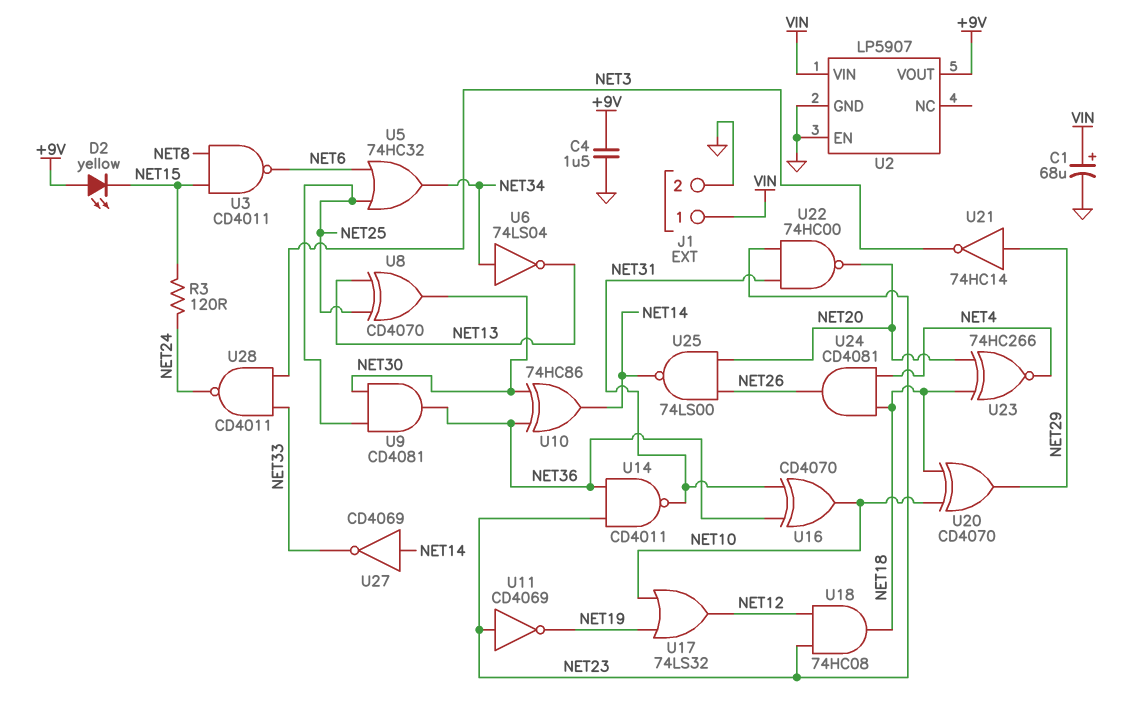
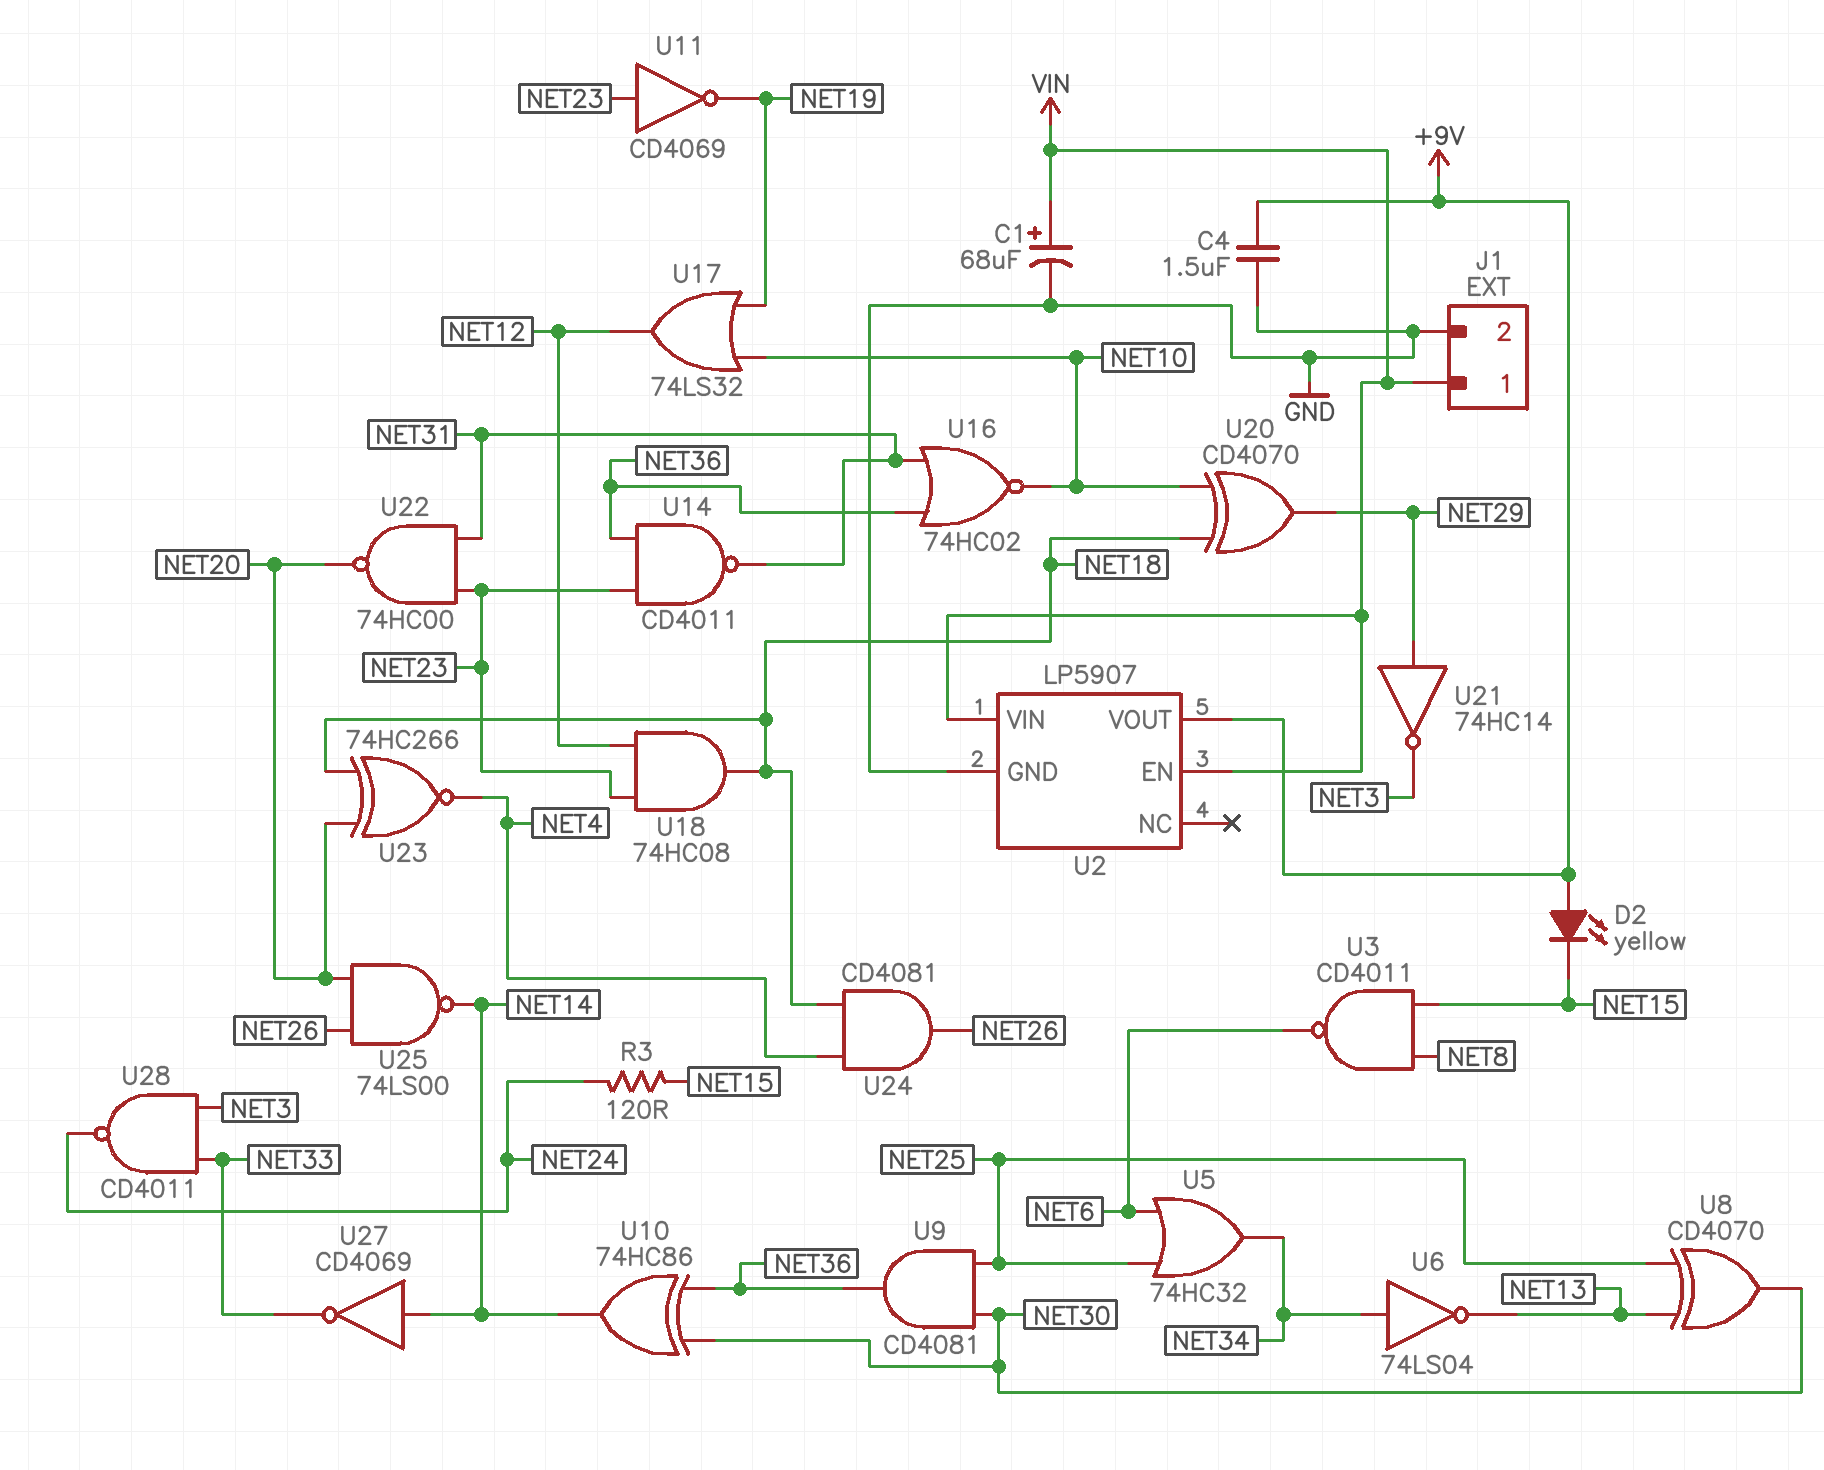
U2 pin EN: GND -> VIN
U16: XOR CD4070 (in NET31, in NET36, out NET10) -> NOR 74HC02 (in NET31, in NET36, out NET10)

